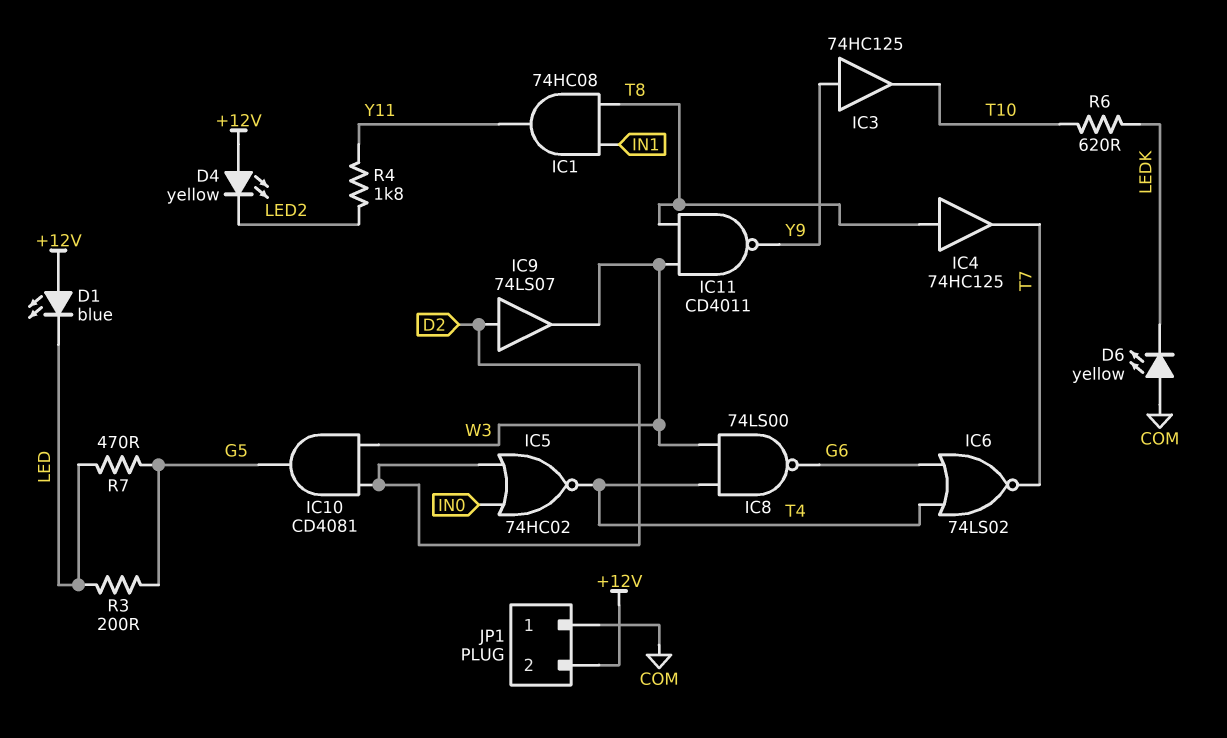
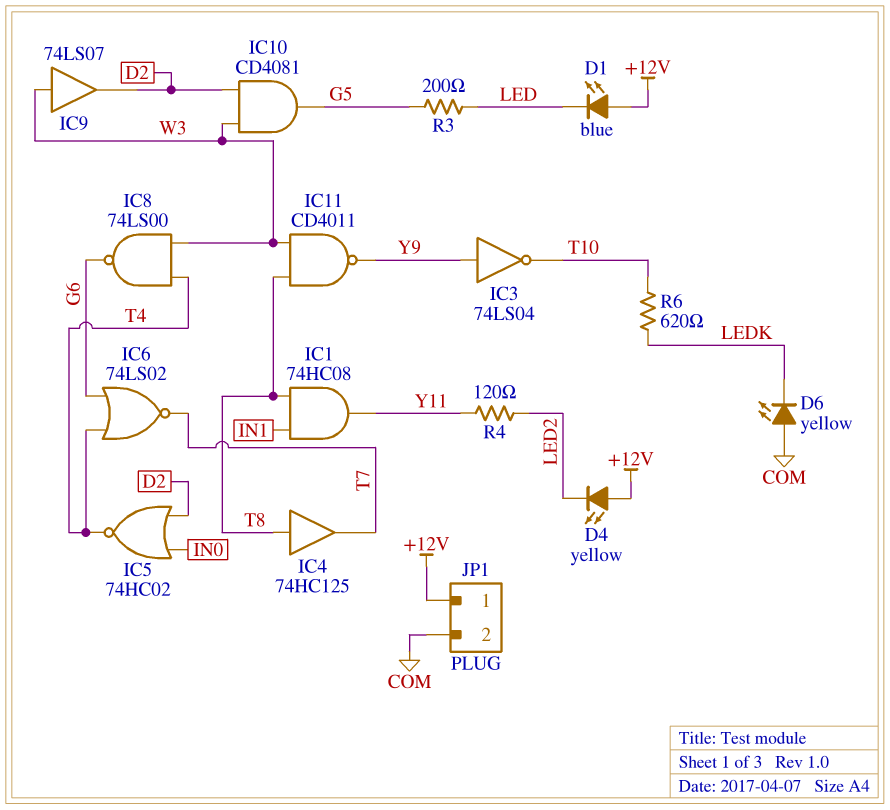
IC3: buffer 74HC125 (in Y9, out T10) -> NOT 74LS04 (in Y9, out T10)
IC9: buffer 74LS07 (in D2, out W3) -> buffer 74LS07 (in W3, out D2)
JP1 pin 1: COM -> +12V
JP1 pin 2: +12V -> COM
R4: 1.8k (LED2, Y11) -> 120 (LED2, Y11)
R7: 470 (G5, LED) -> none

